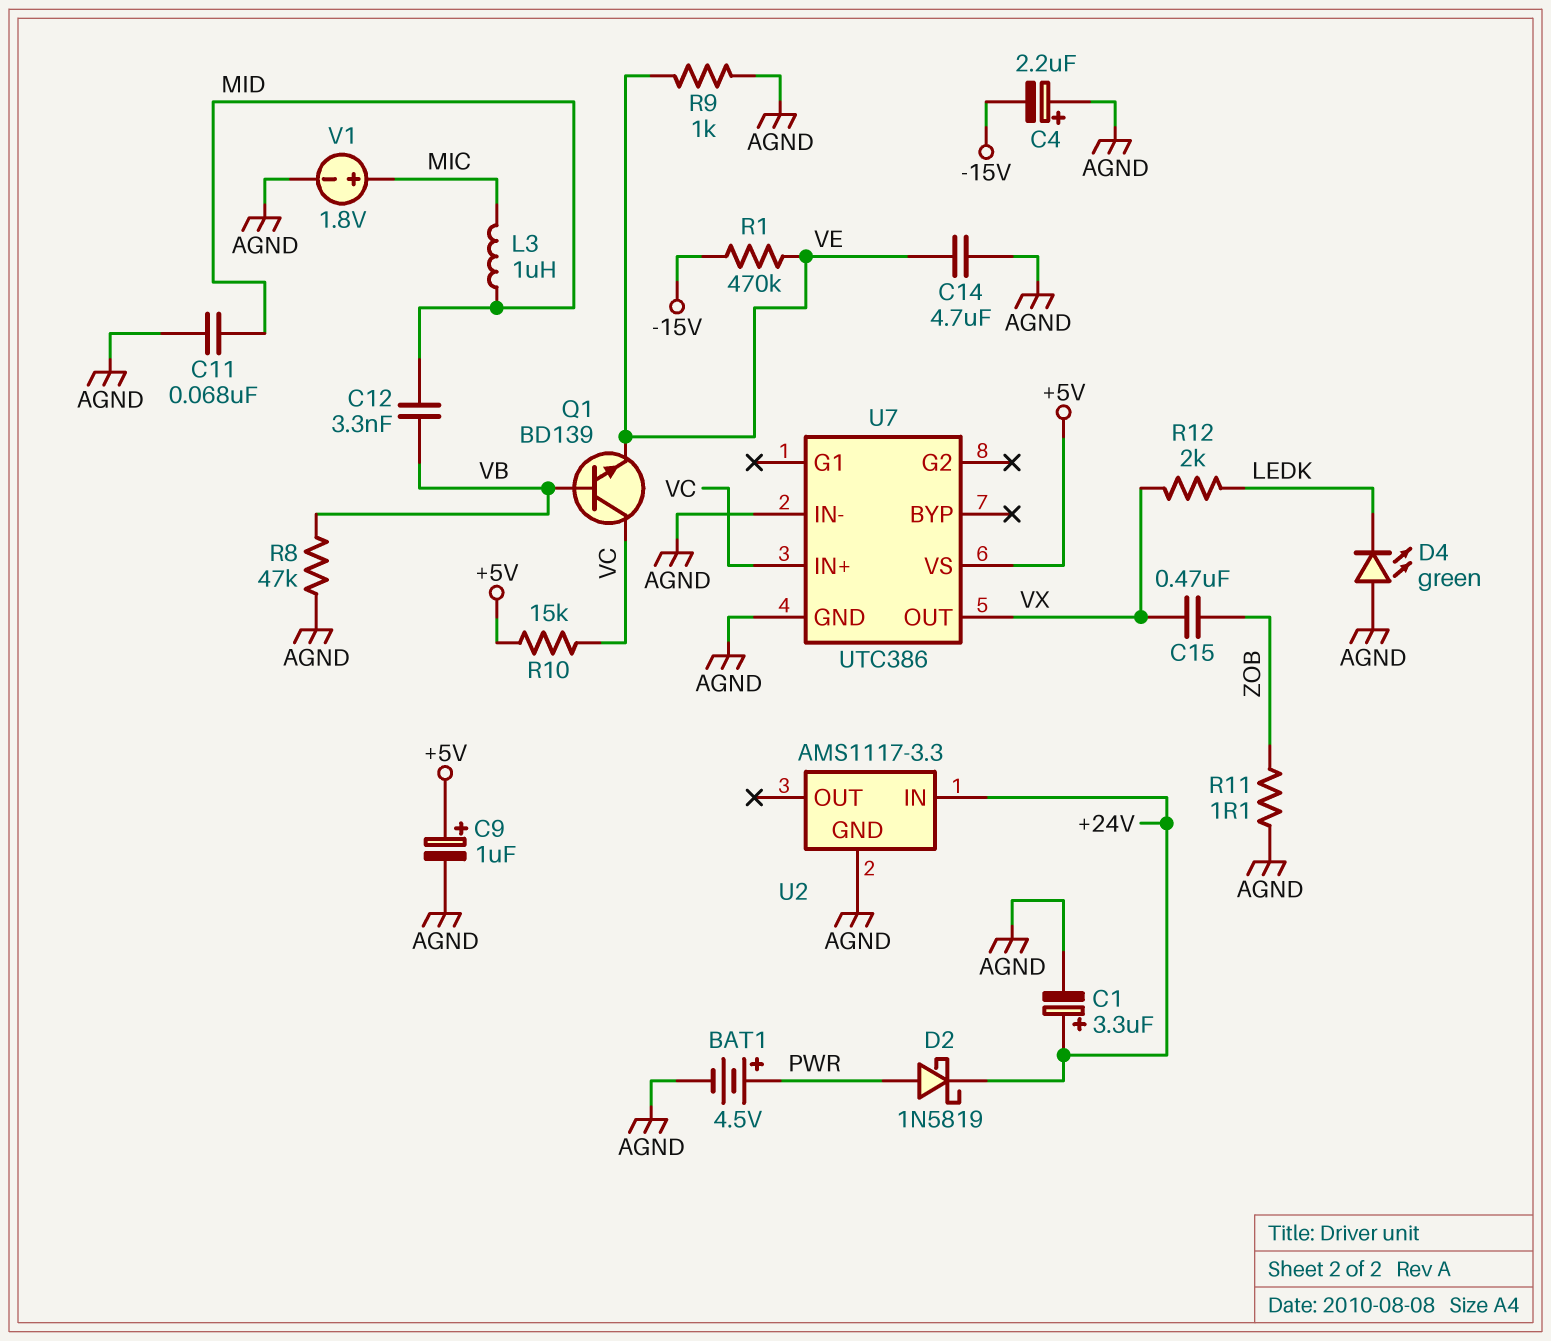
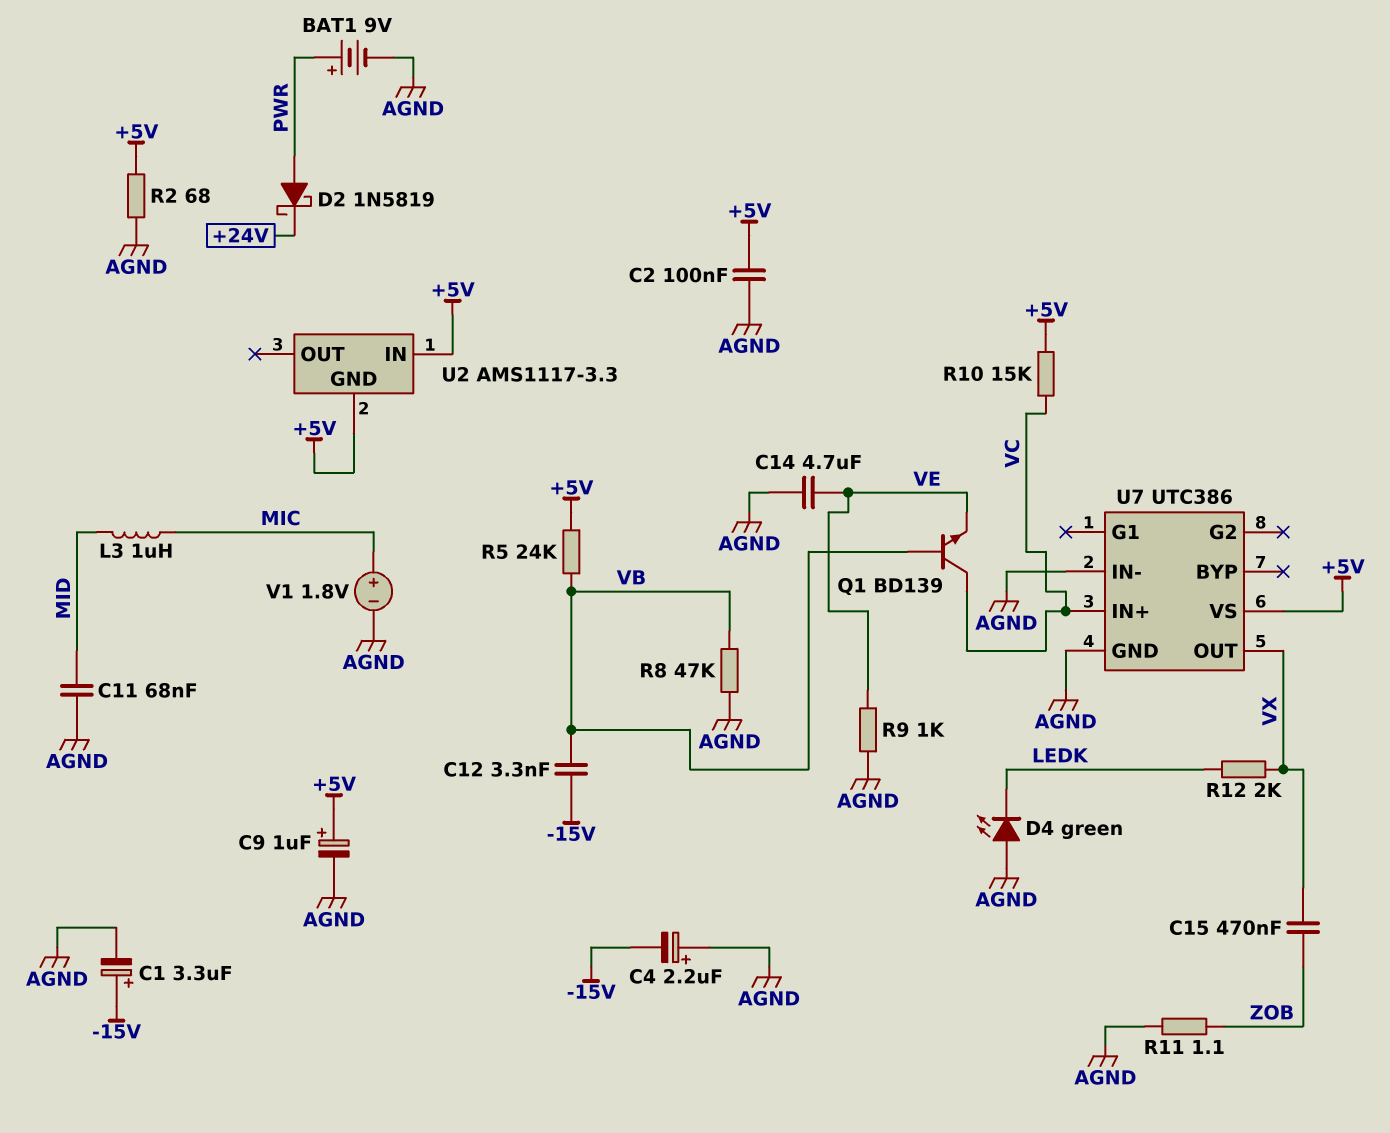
BAT1: 4.5V (plus PWR, minus AGND) -> 9V (plus PWR, minus AGND)
C1: 3.3uF (plus +24V, minus AGND) -> 3.3uF (plus -15V, minus AGND)
C2: none -> 100nF (+5V, AGND)
C12: 3.3nF (MID, VB) -> 3.3nF (-15V, VB)
R1: 470k (-15V, VE) -> none
R2: none -> 68 (+5V, AGND)
R5: none -> 24k (+5V, VB)
U2 pin GND: AGND -> +5V
U2 pin IN: +24V -> +5V

